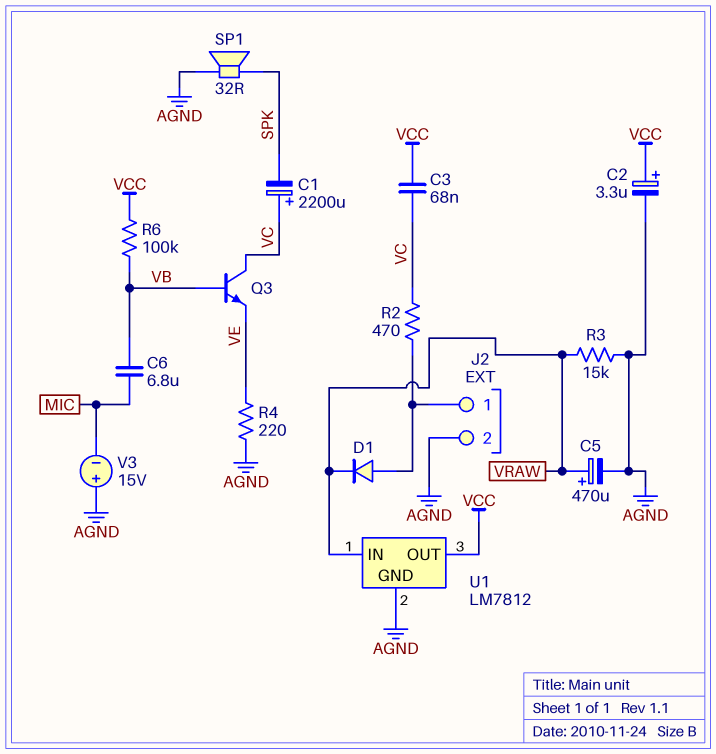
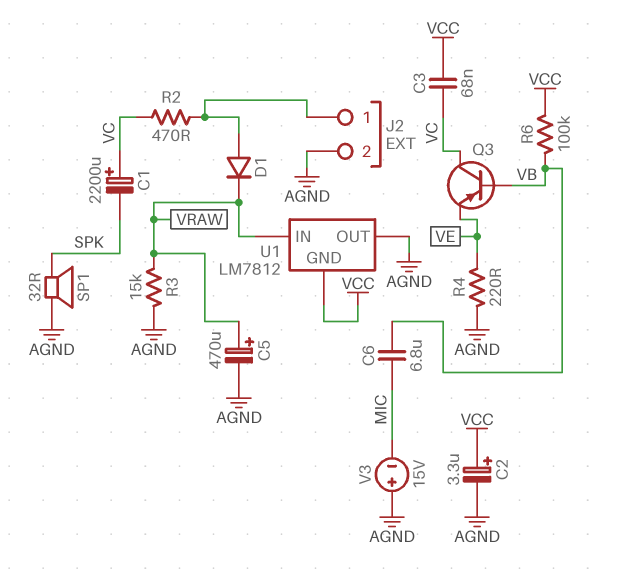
Q3: NPN (B VB, C VC, E VE) -> PNP (B VB, C VC, E VE)
U1 pin GND: AGND -> VCC
U1 pin OUT: VCC -> AGND

